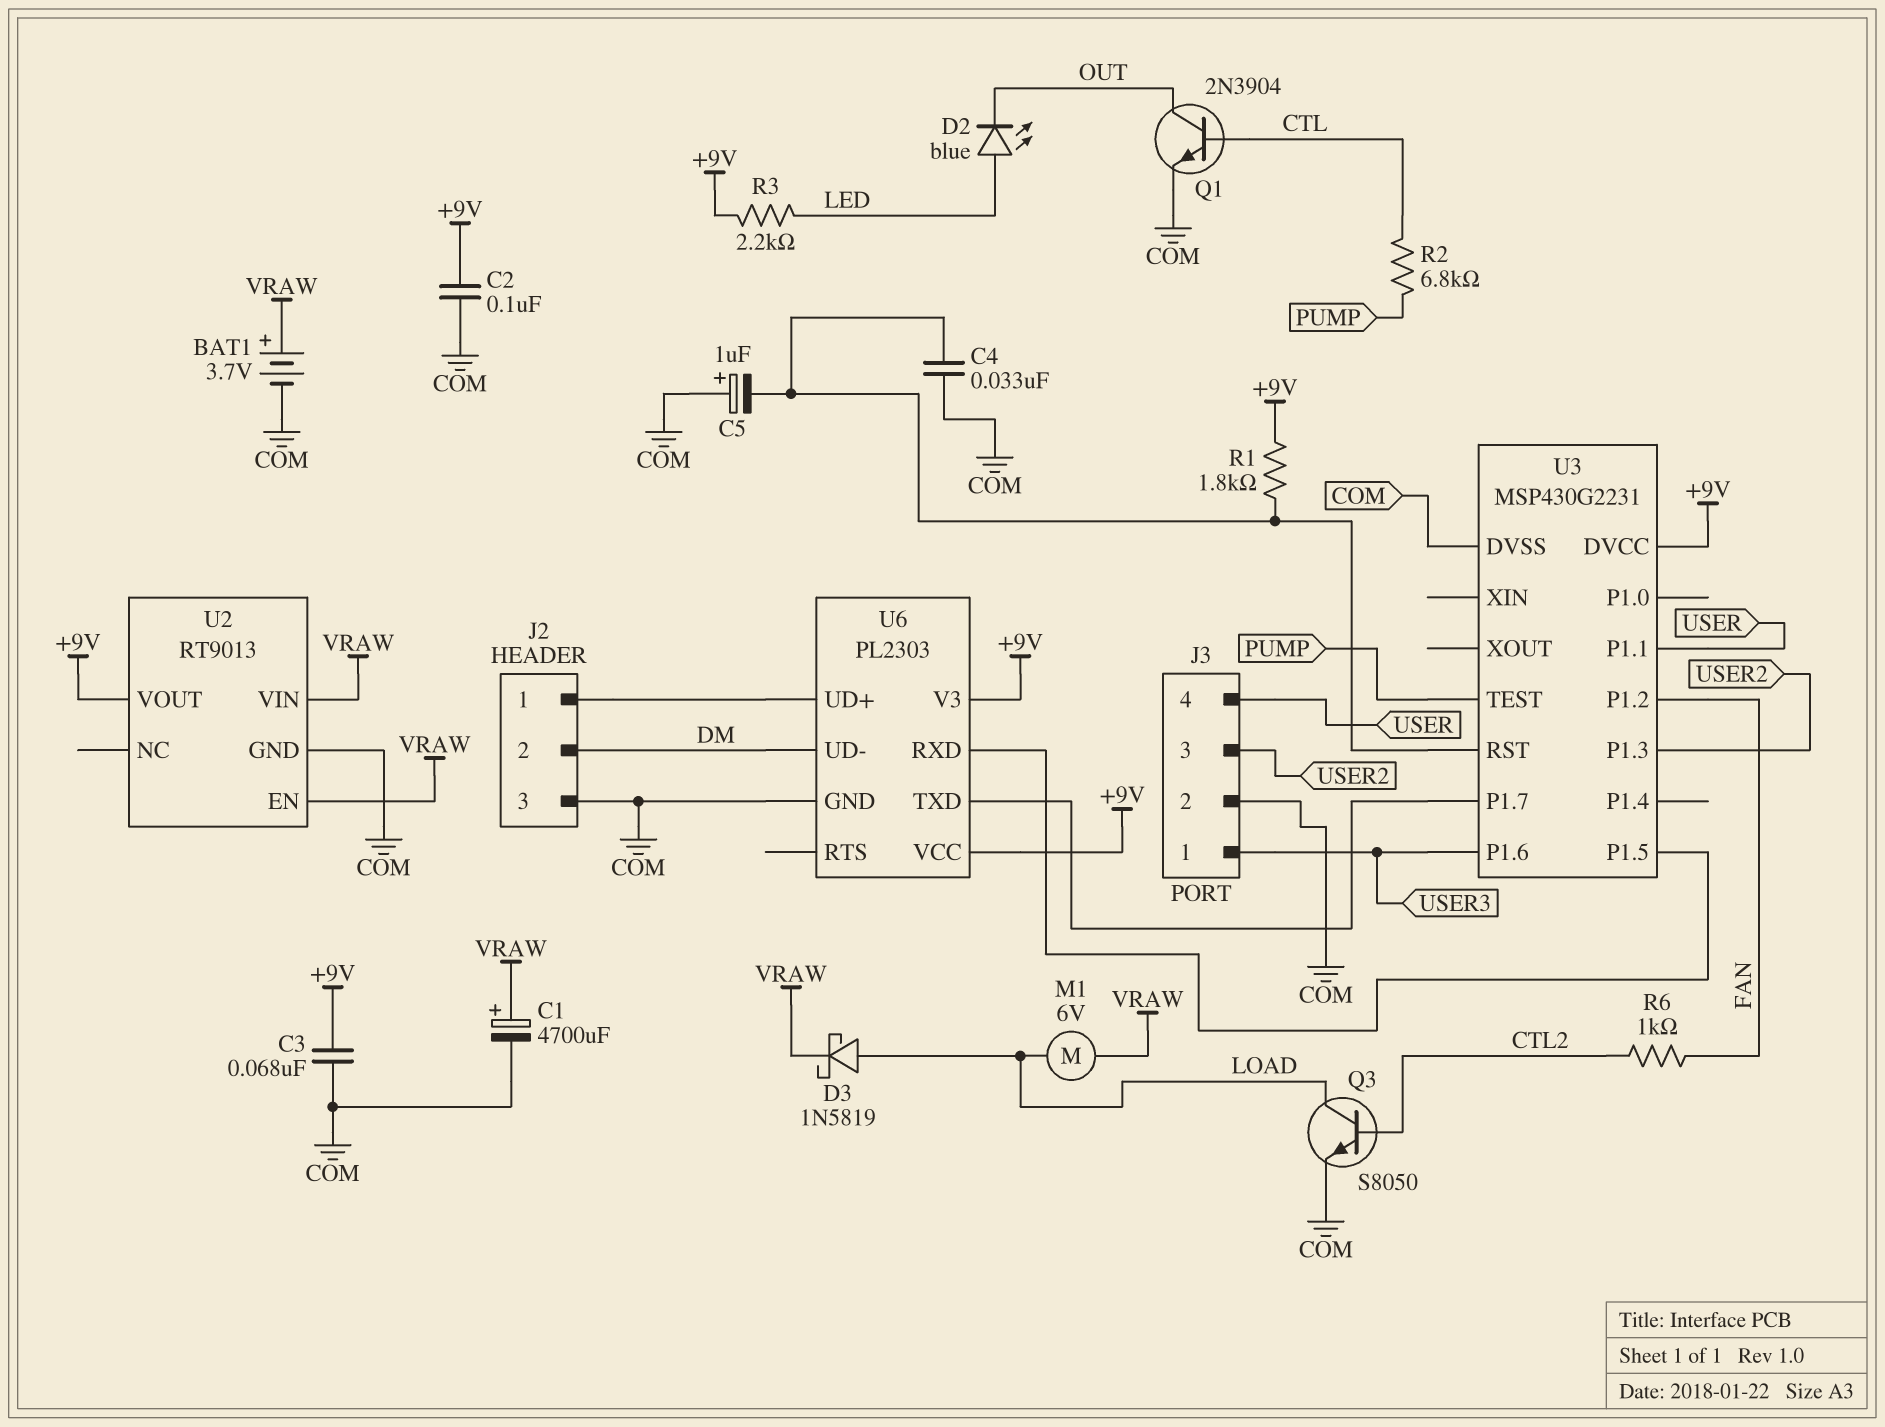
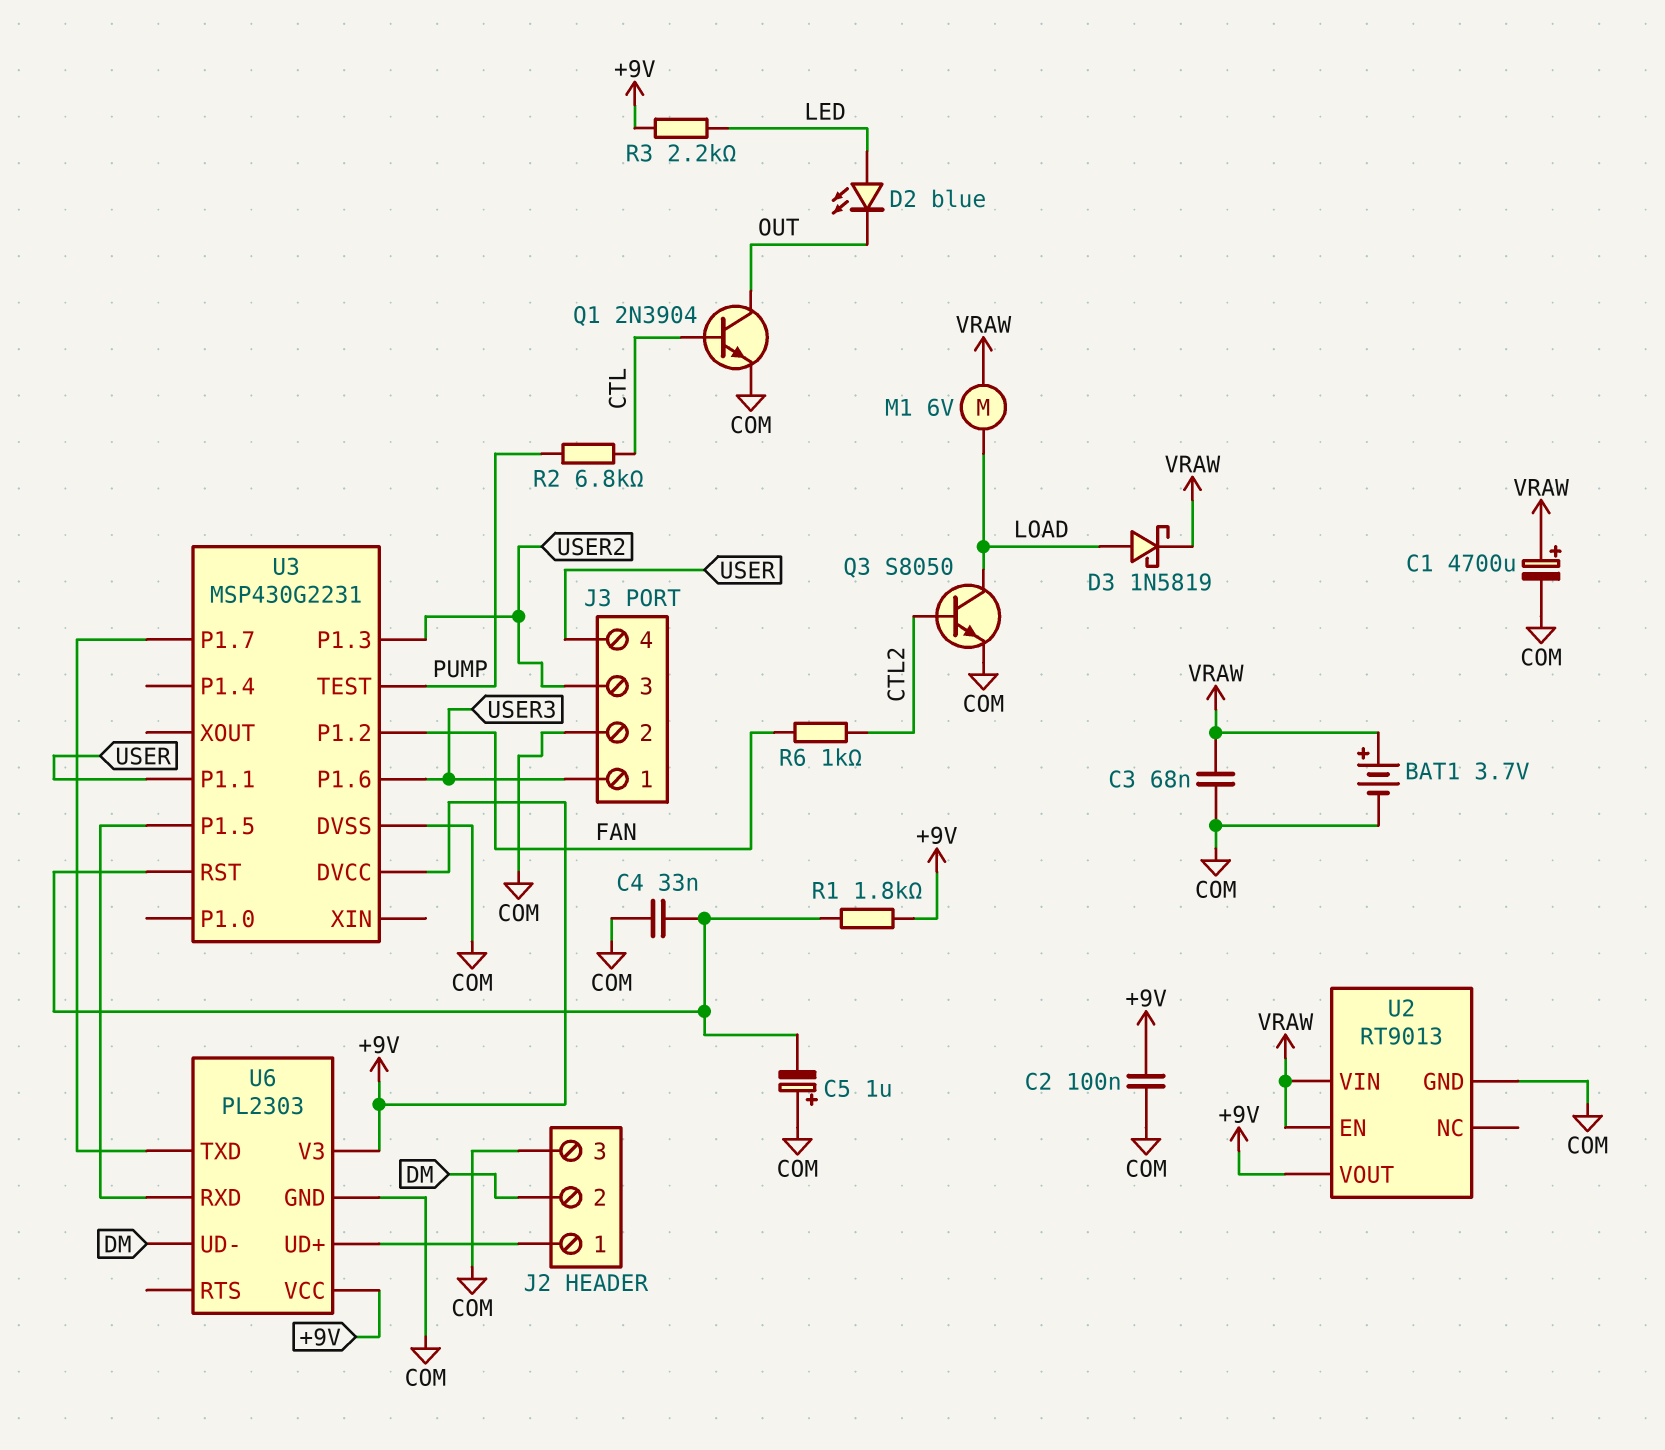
C3: 68nF (+9V, COM) -> 68nF (COM, VRAW)

